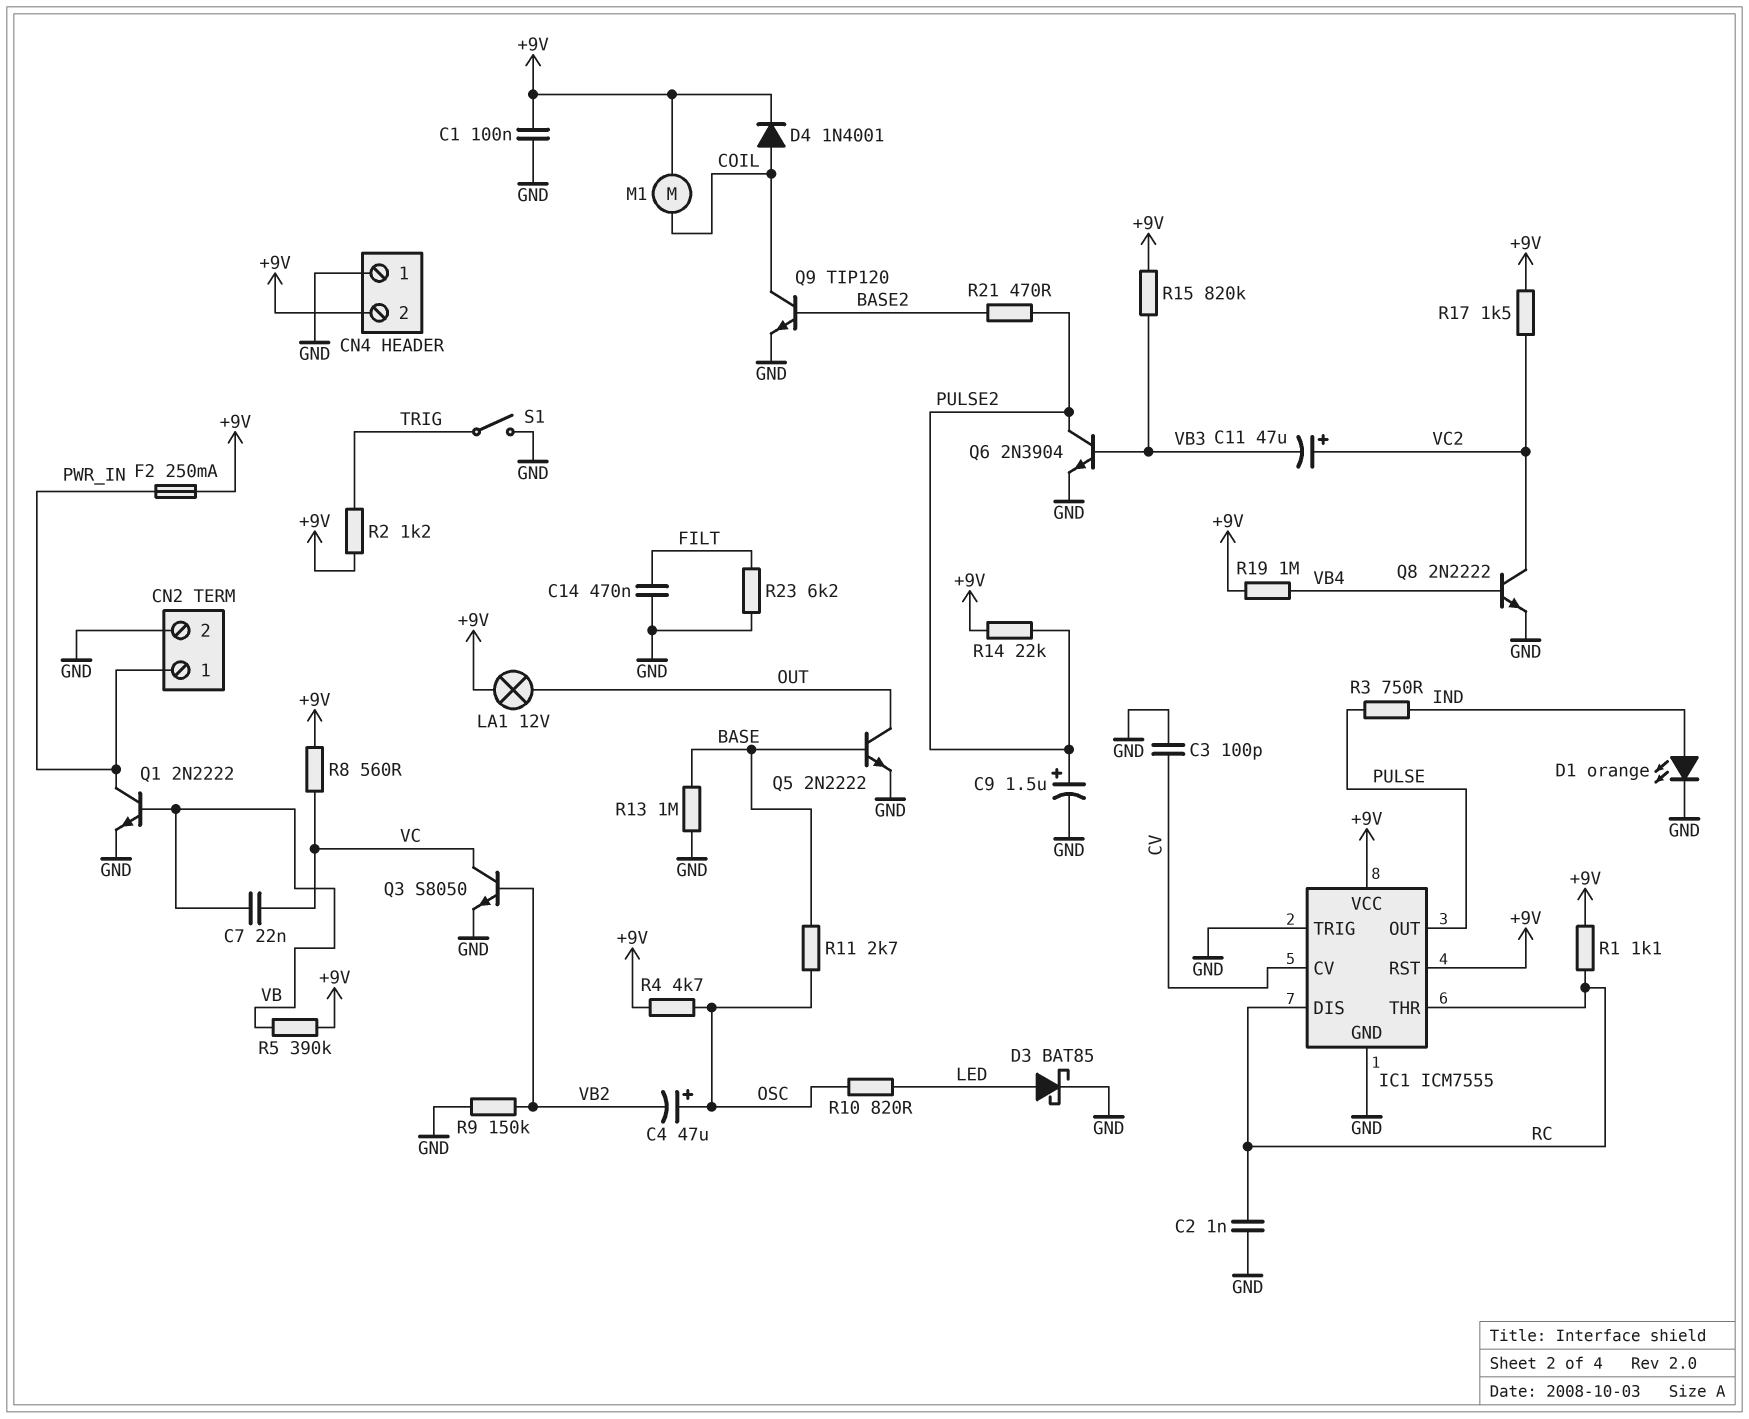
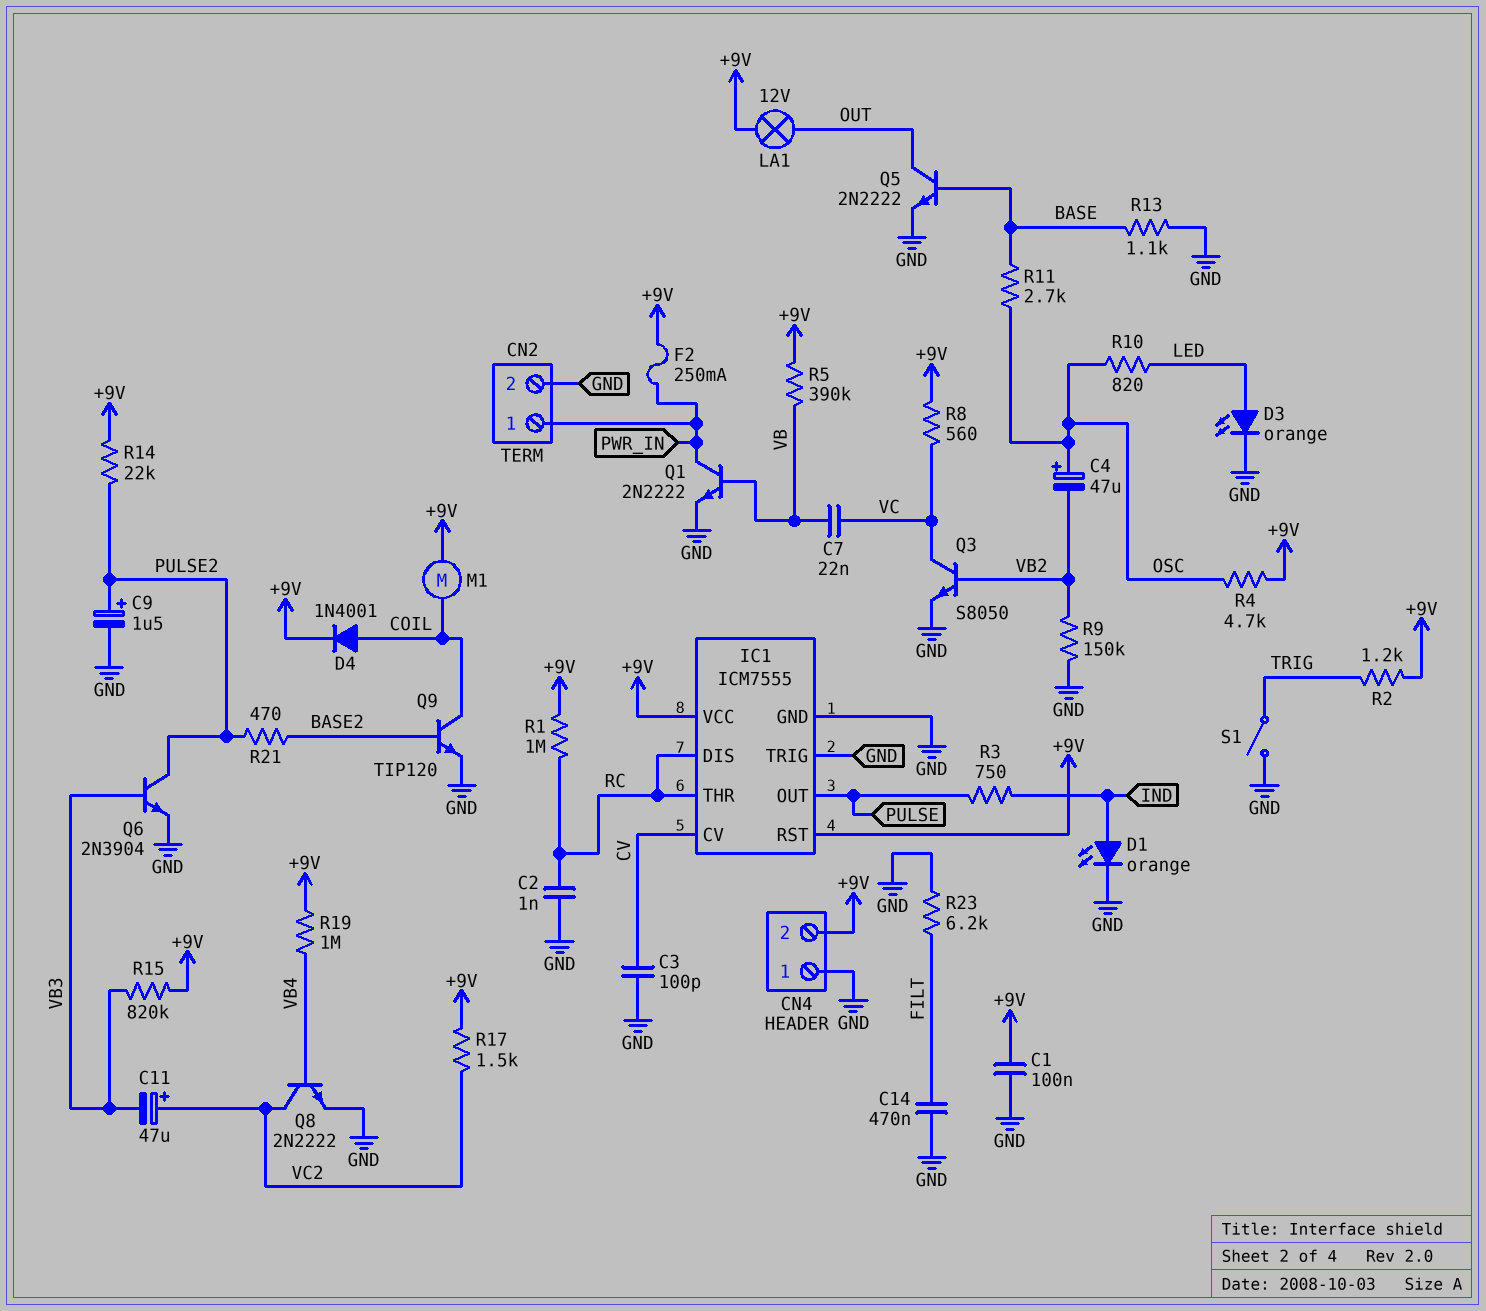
D3: schottky BAT85 (A LED, K GND) -> LED orange (A LED, K GND)
R1: 1.1k (+9V, RC) -> 1M (+9V, RC)
R13: 1M (BASE, GND) -> 1.1k (BASE, GND)

